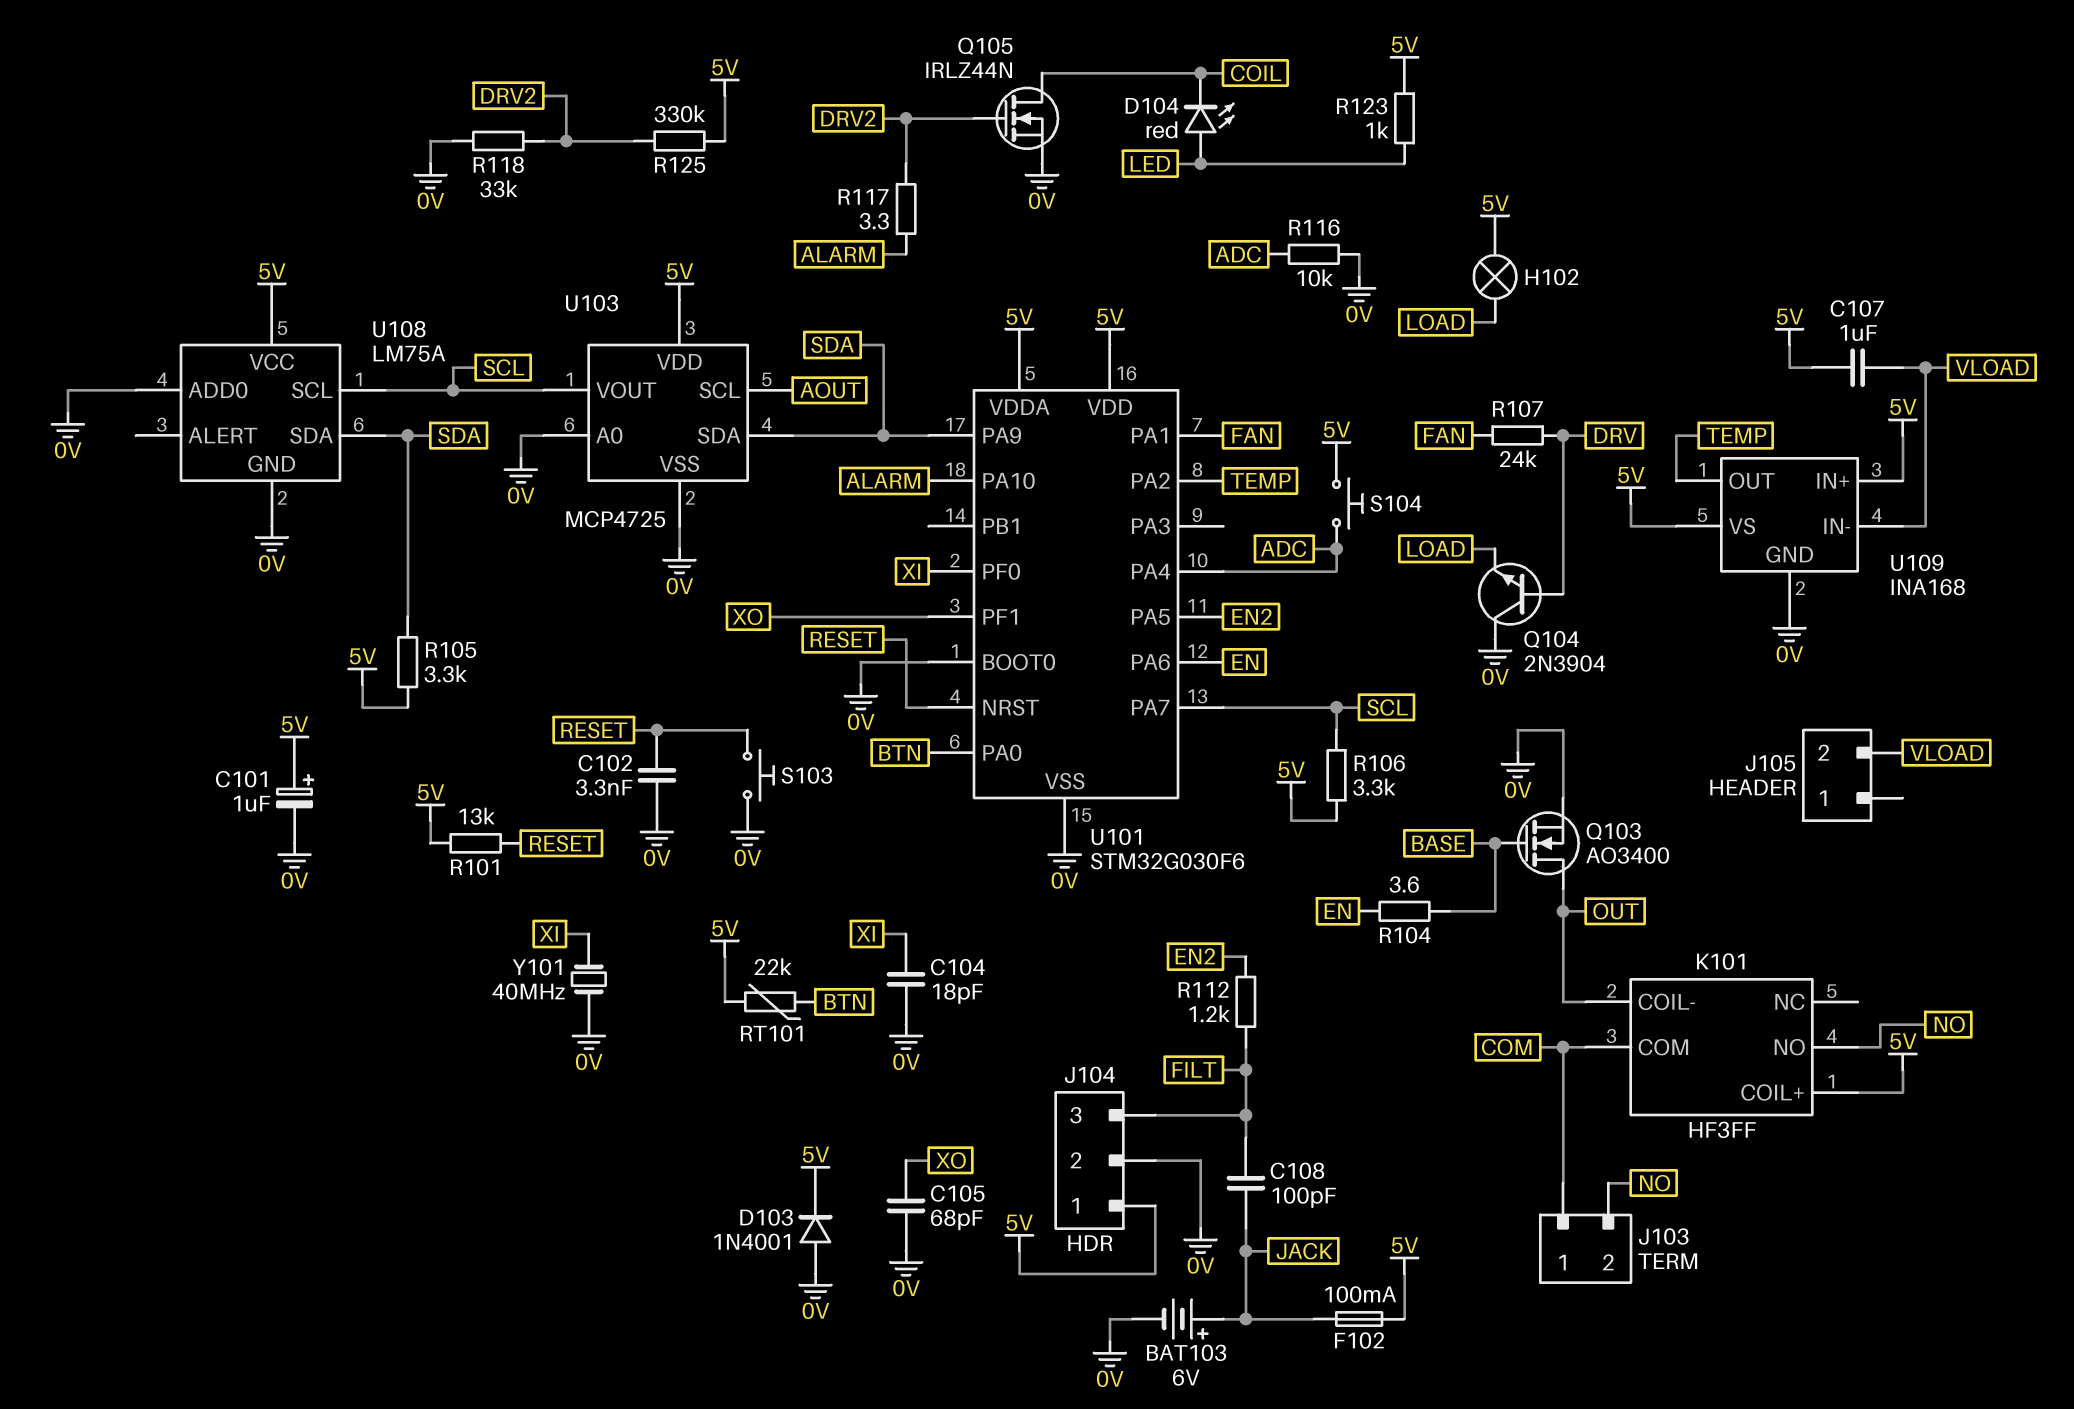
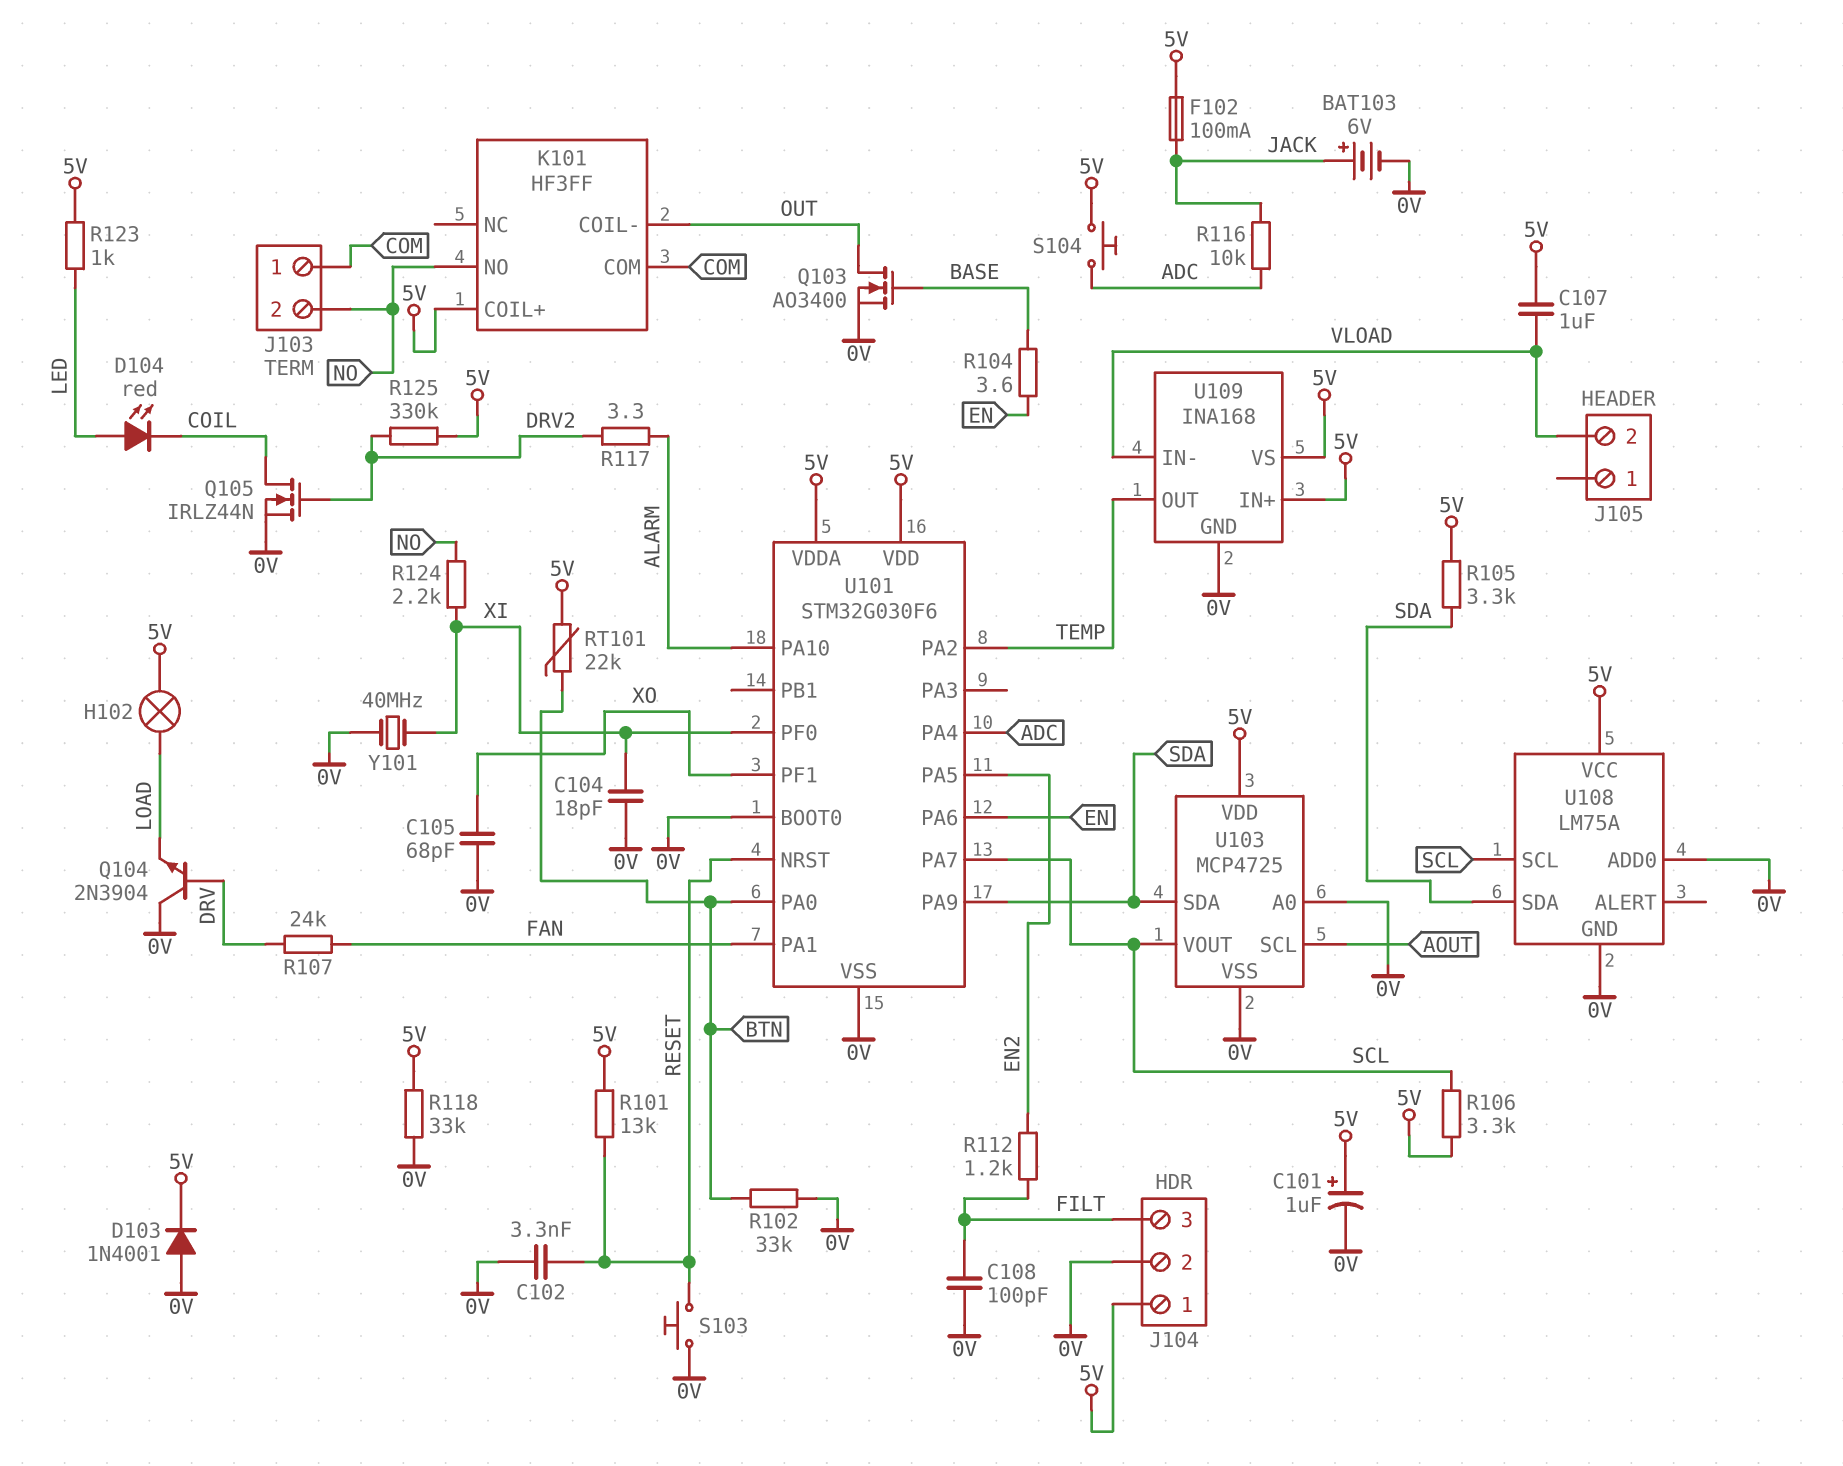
C108: 100pF (FILT, JACK) -> 100pF (0V, FILT)
R102: none -> 33k (0V, BTN)
R116: 10k (0V, ADC) -> 10k (ADC, JACK)
R118: 33k (0V, DRV2) -> 33k (0V, 5V)
R124: none -> 2.2k (NO, XI)

